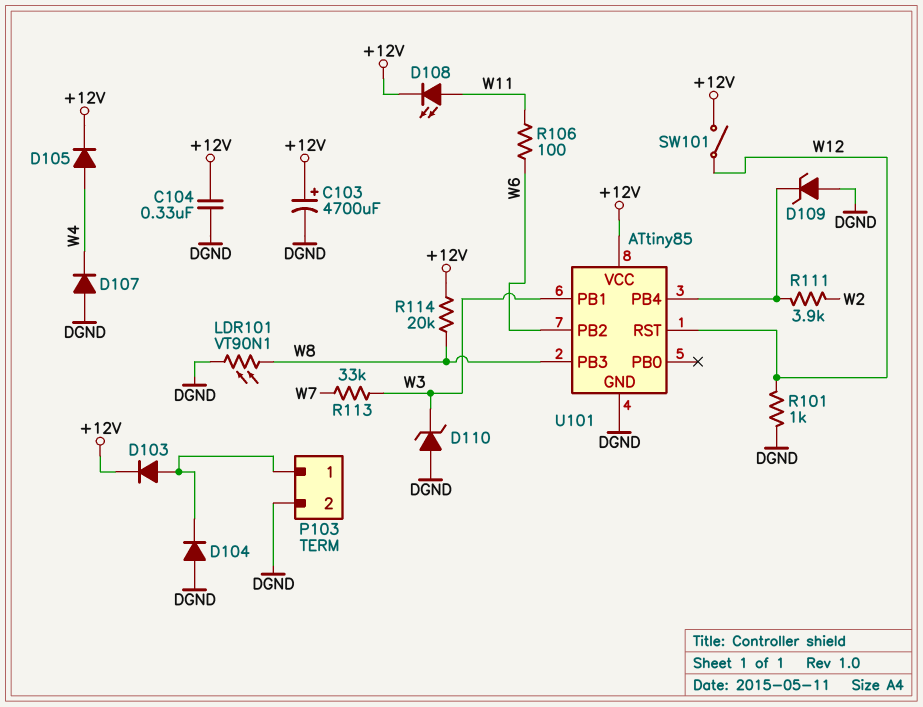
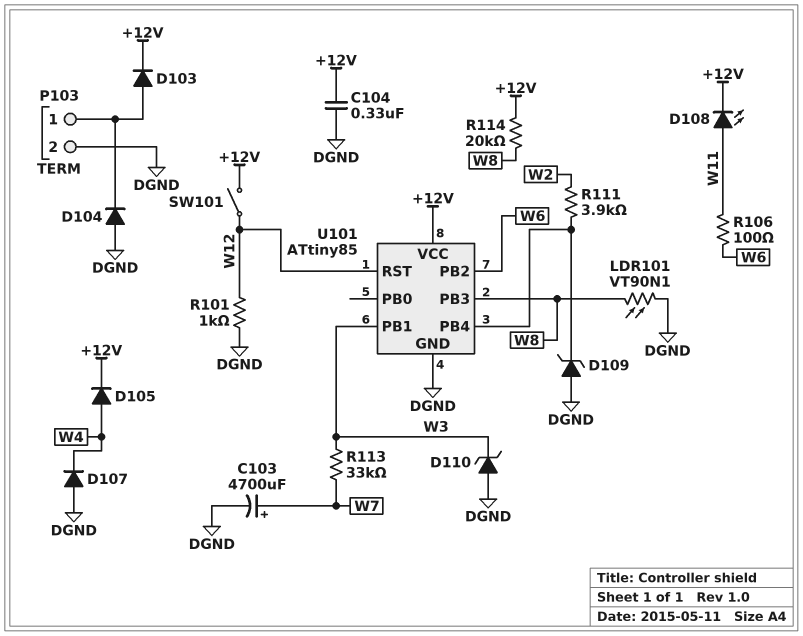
C103: 4700uF (plus +12V, minus DGND) -> 4700uF (plus W7, minus DGND)

